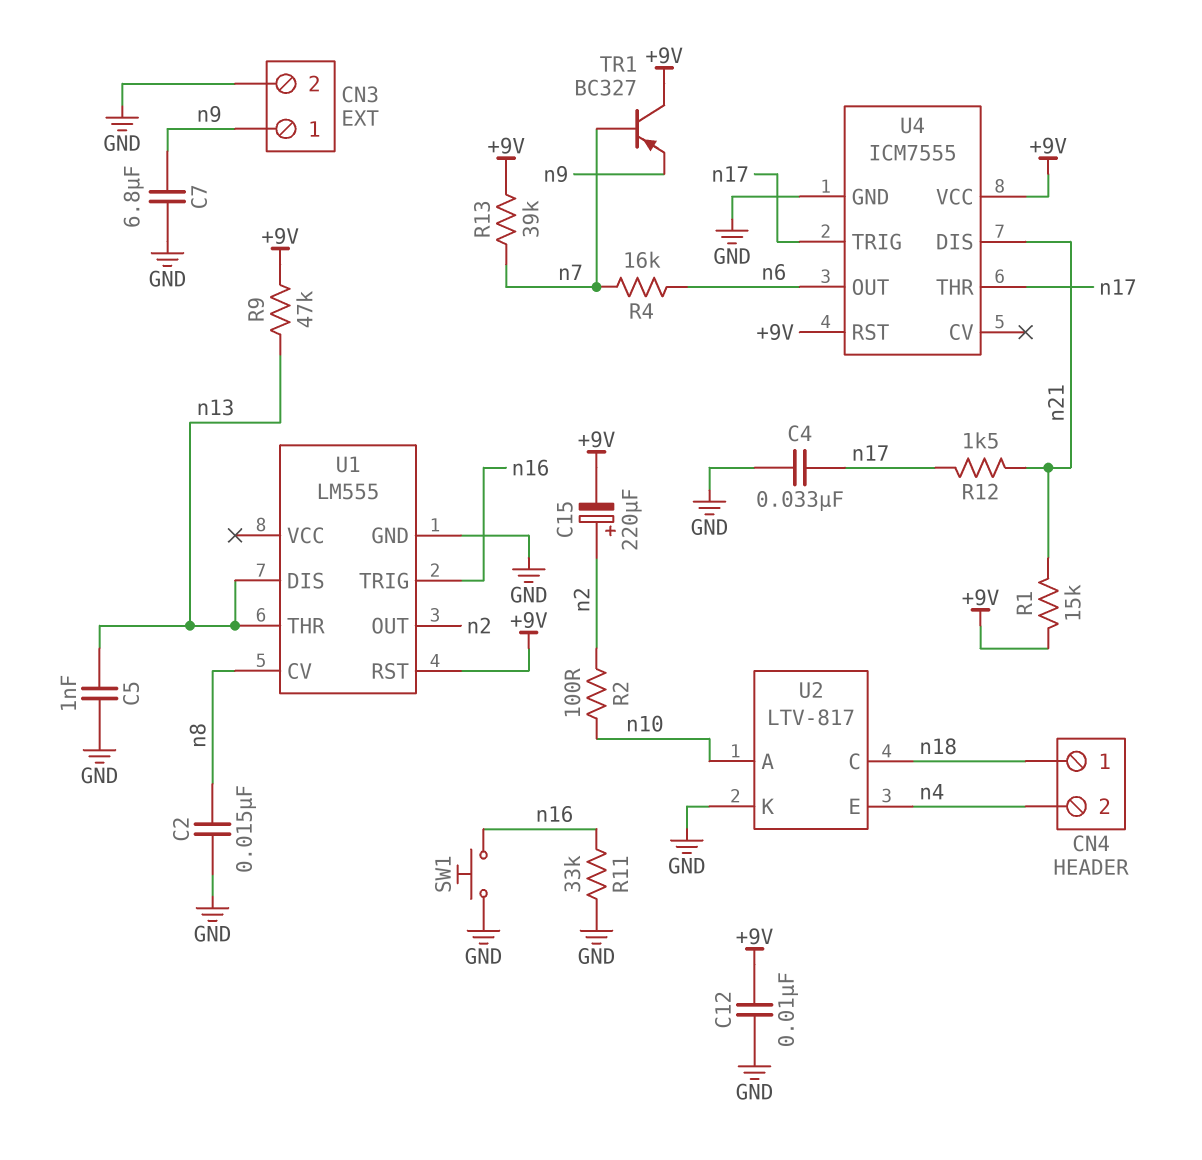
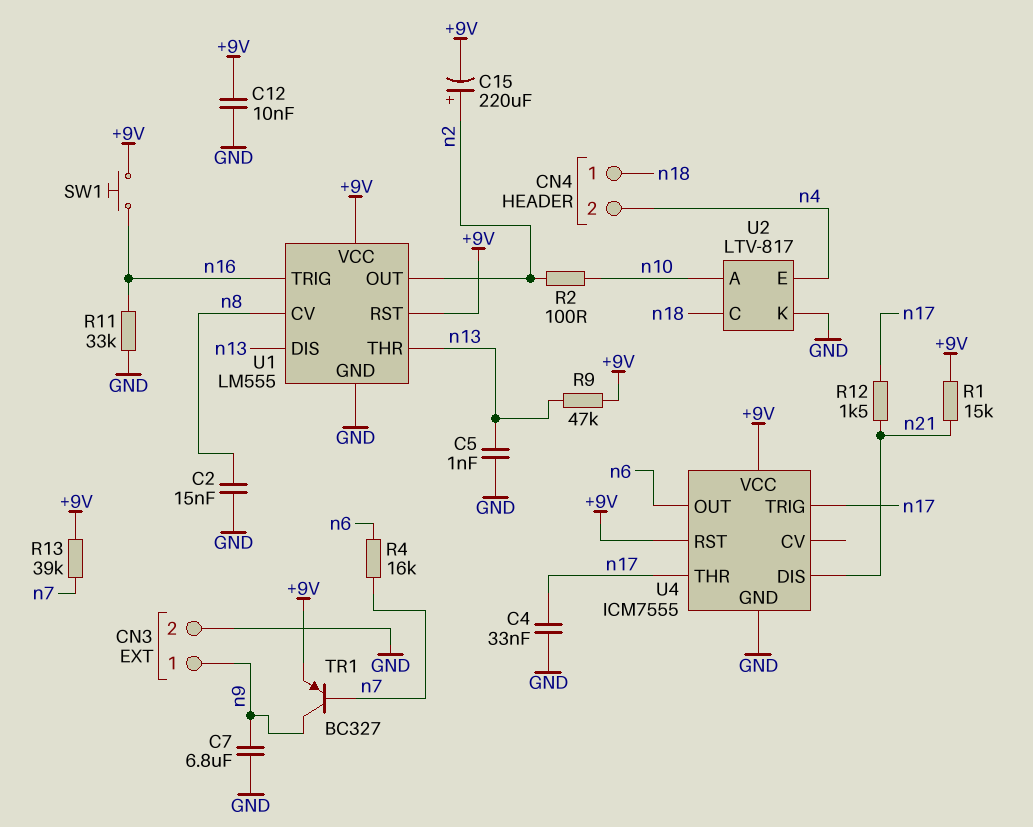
SW1: button (GND, n16) -> button (+9V, n16)
TR1: PNP BC327 (B n7, C +9V, E n9) -> PNP BC327 (B n7, C n9, E +9V)
U1 pin VCC: none -> +9V

